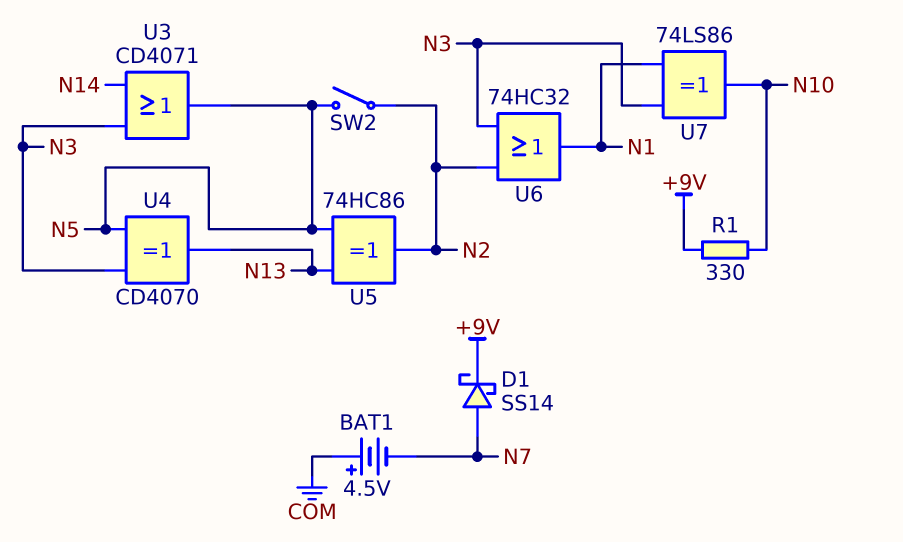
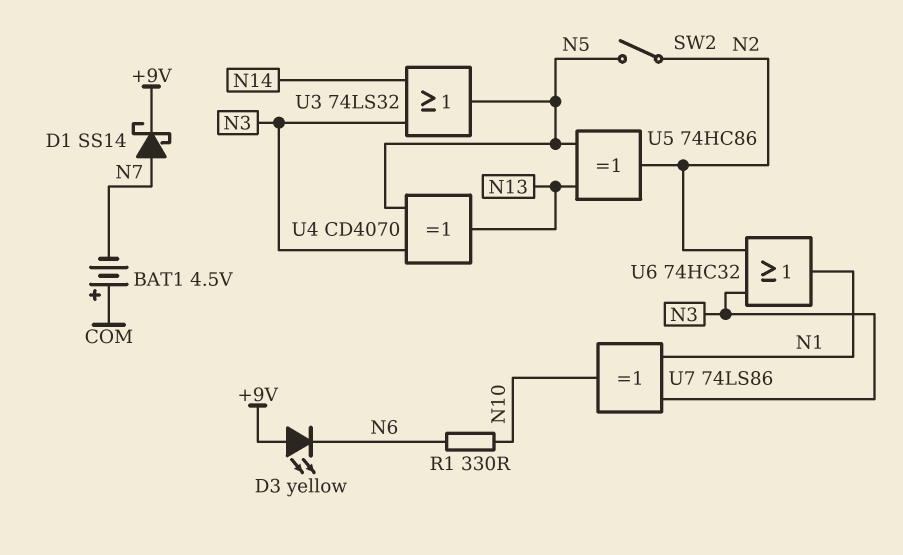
D3: none -> LED yellow (A +9V, K N6)
R1: 330 (+9V, N10) -> 330 (N6, N10)
U3: OR CD4071 (in N3, in N14, out N5) -> OR 74LS32 (in N3, in N14, out N5)

